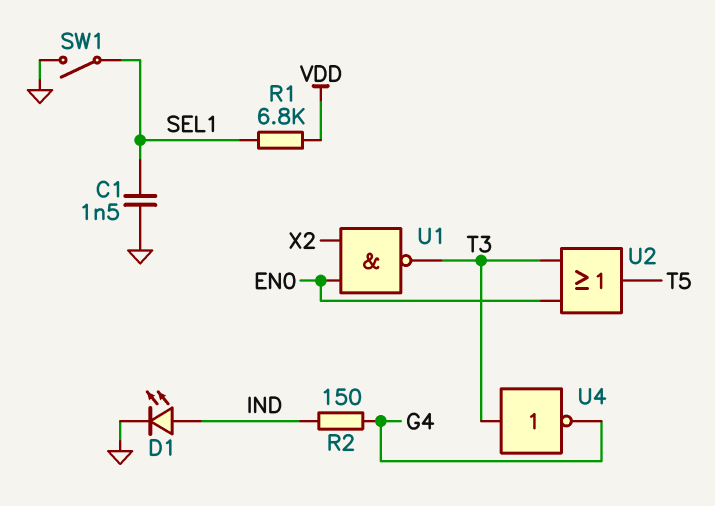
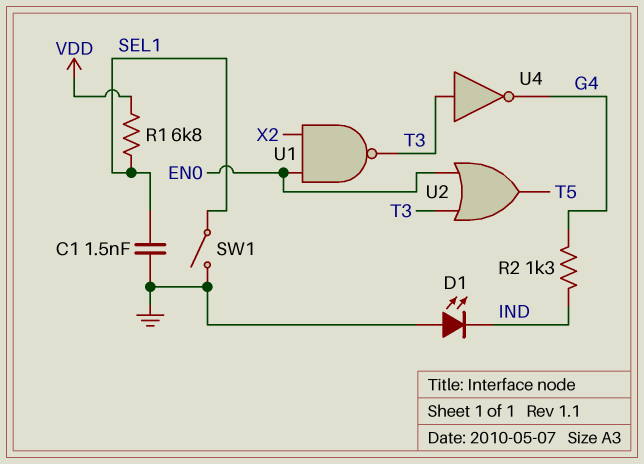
D1: LED (A IND, K GND) -> LED (A GND, K IND)
R2: 150 (G4, IND) -> 1.3k (G4, IND)

